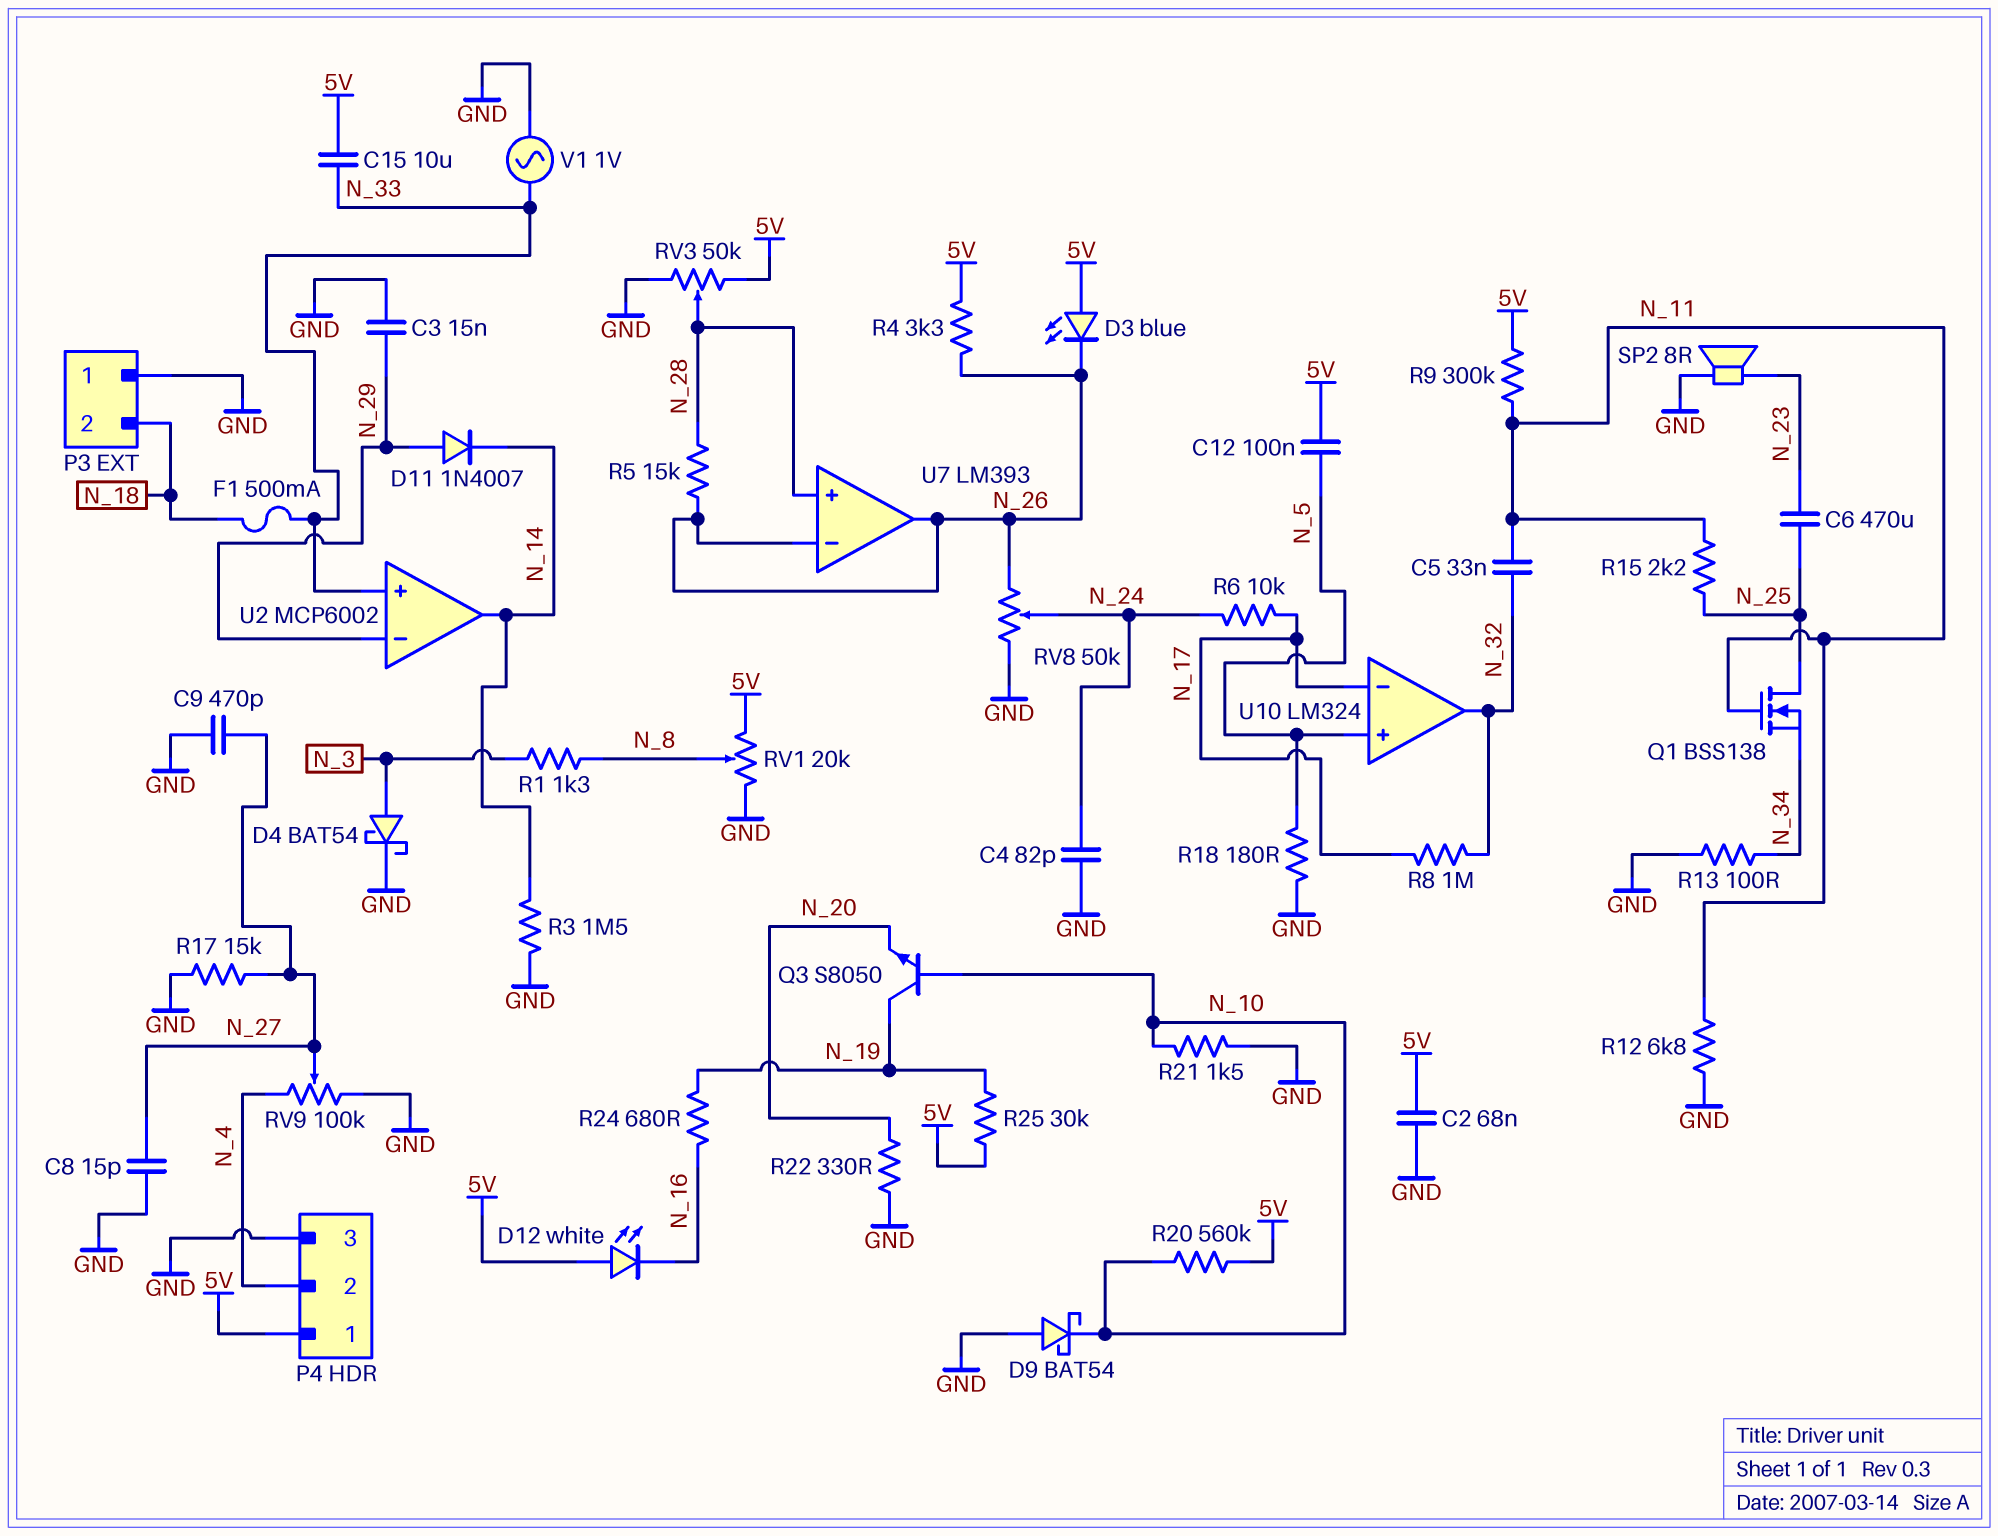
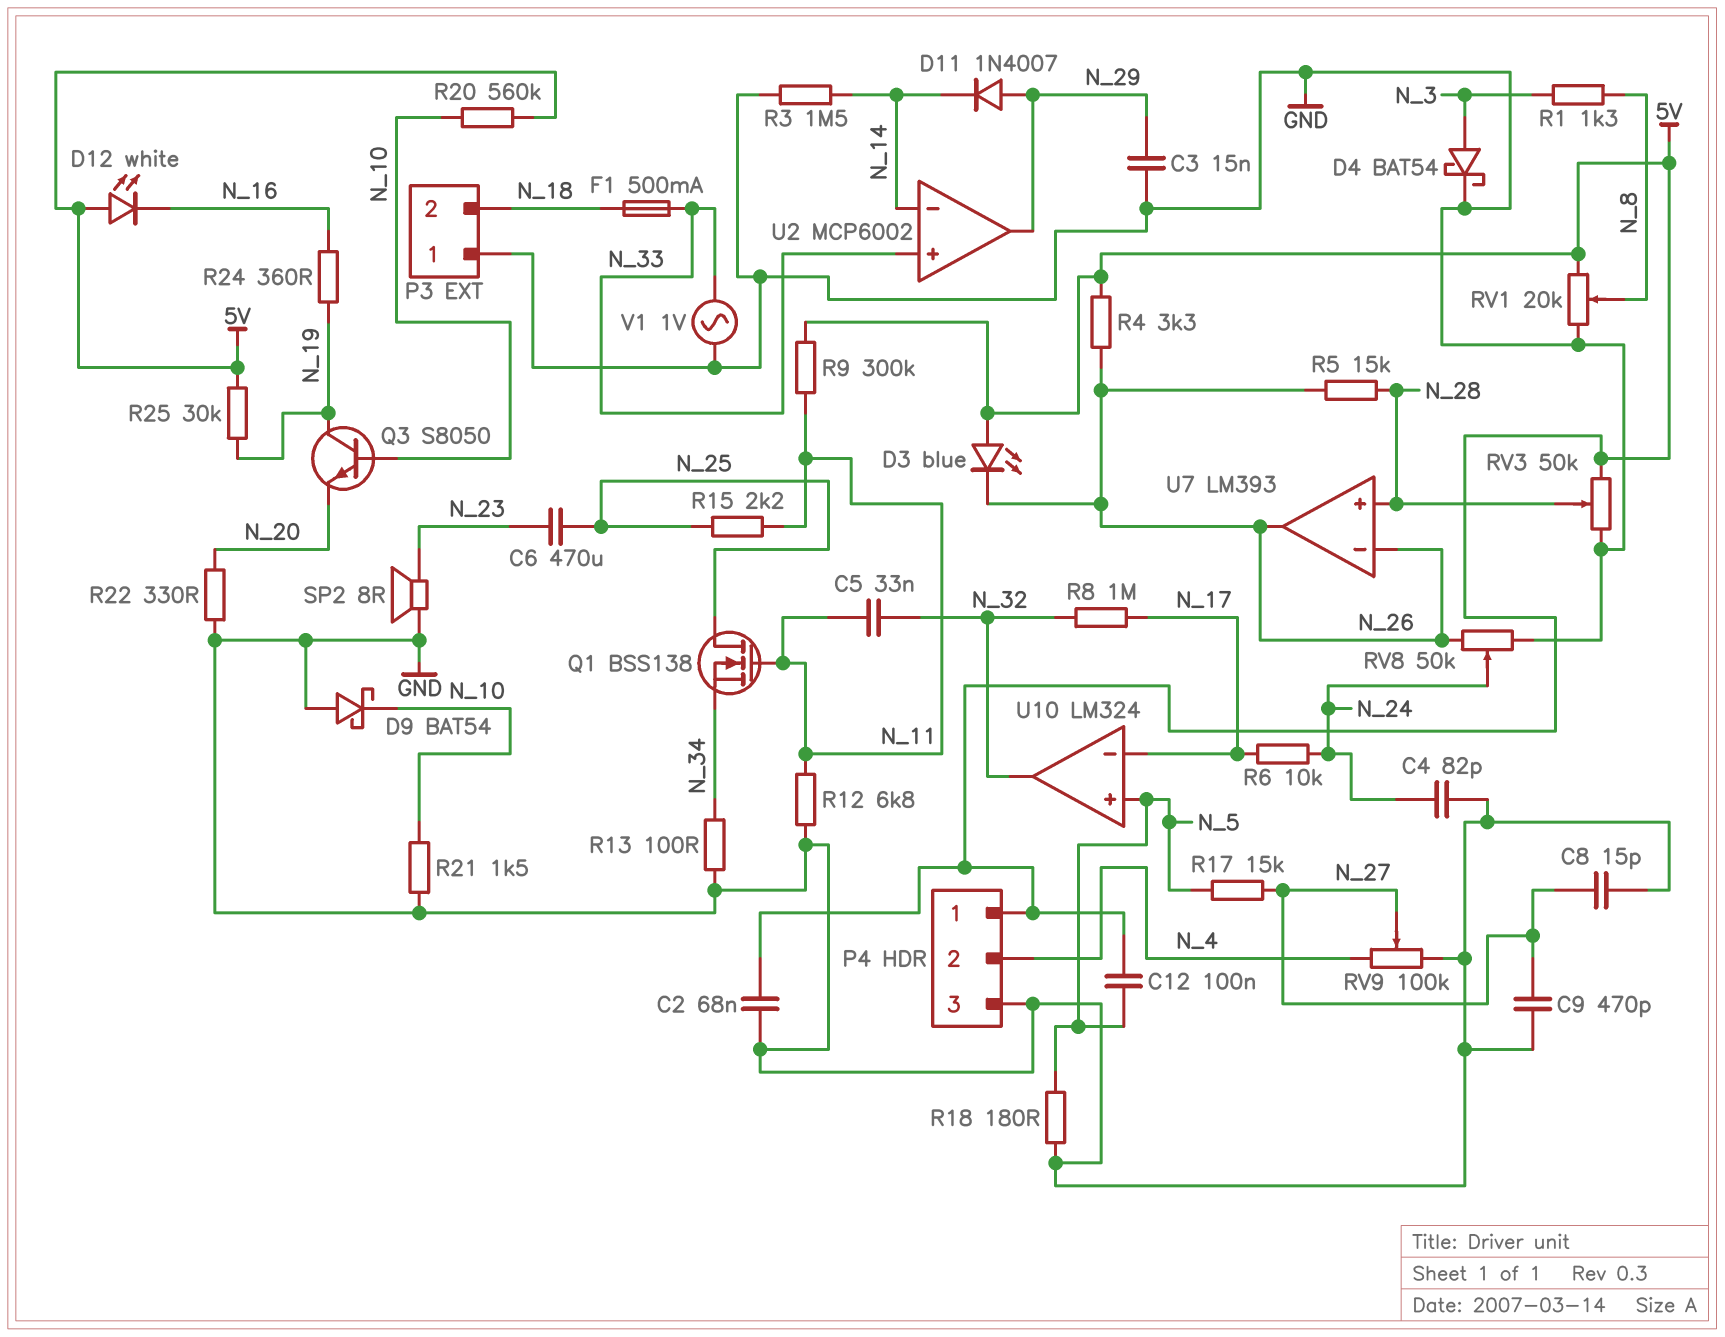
C15: 10uF (5V, N_33) -> none
R17: 15k (GND, N_27) -> 15k (N_5, N_27)
R24: 680 (N_16, N_19) -> 360 (N_16, N_19)
U2 pin in-: N_29 -> N_14
U2 pin out: N_14 -> N_29

